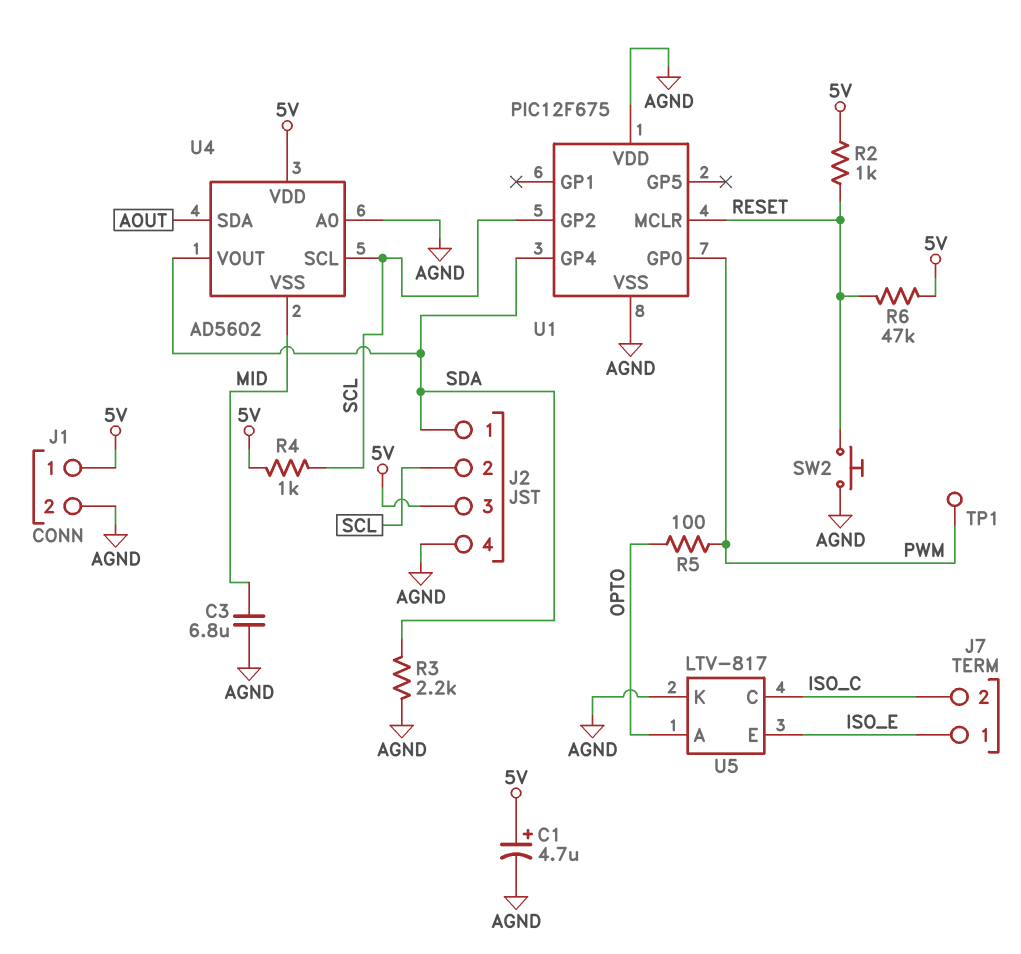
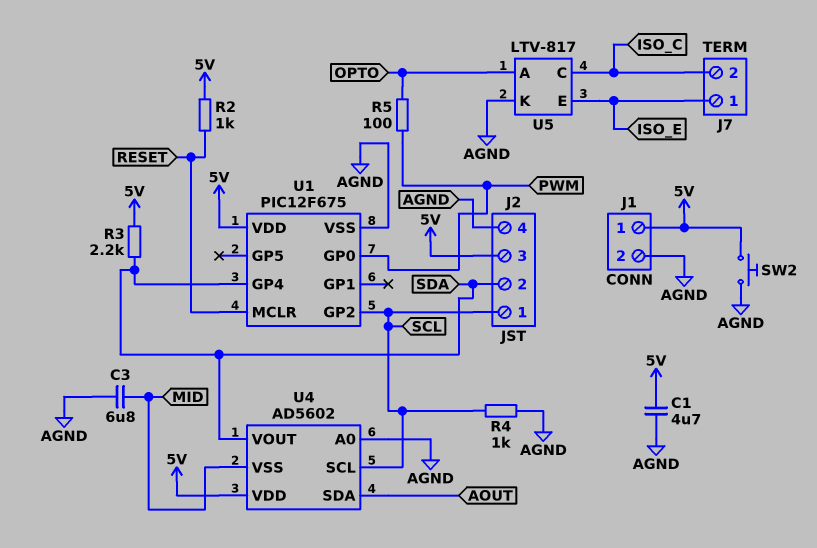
C1: 4.7uF (plus 5V, minus AGND) -> 4.7uF (5V, AGND)
J2 pin 1: SDA -> SCL
J2 pin 2: SCL -> SDA
R3: 2.2k (AGND, SDA) -> 2.2k (5V, SDA)
R4: 1k (5V, SCL) -> 1k (AGND, SCL)
R6: 47k (5V, RESET) -> none
SW2: button (AGND, RESET) -> button (5V, AGND)
TP1: test point (PWM) -> none
U1 pin VDD: AGND -> 5V

